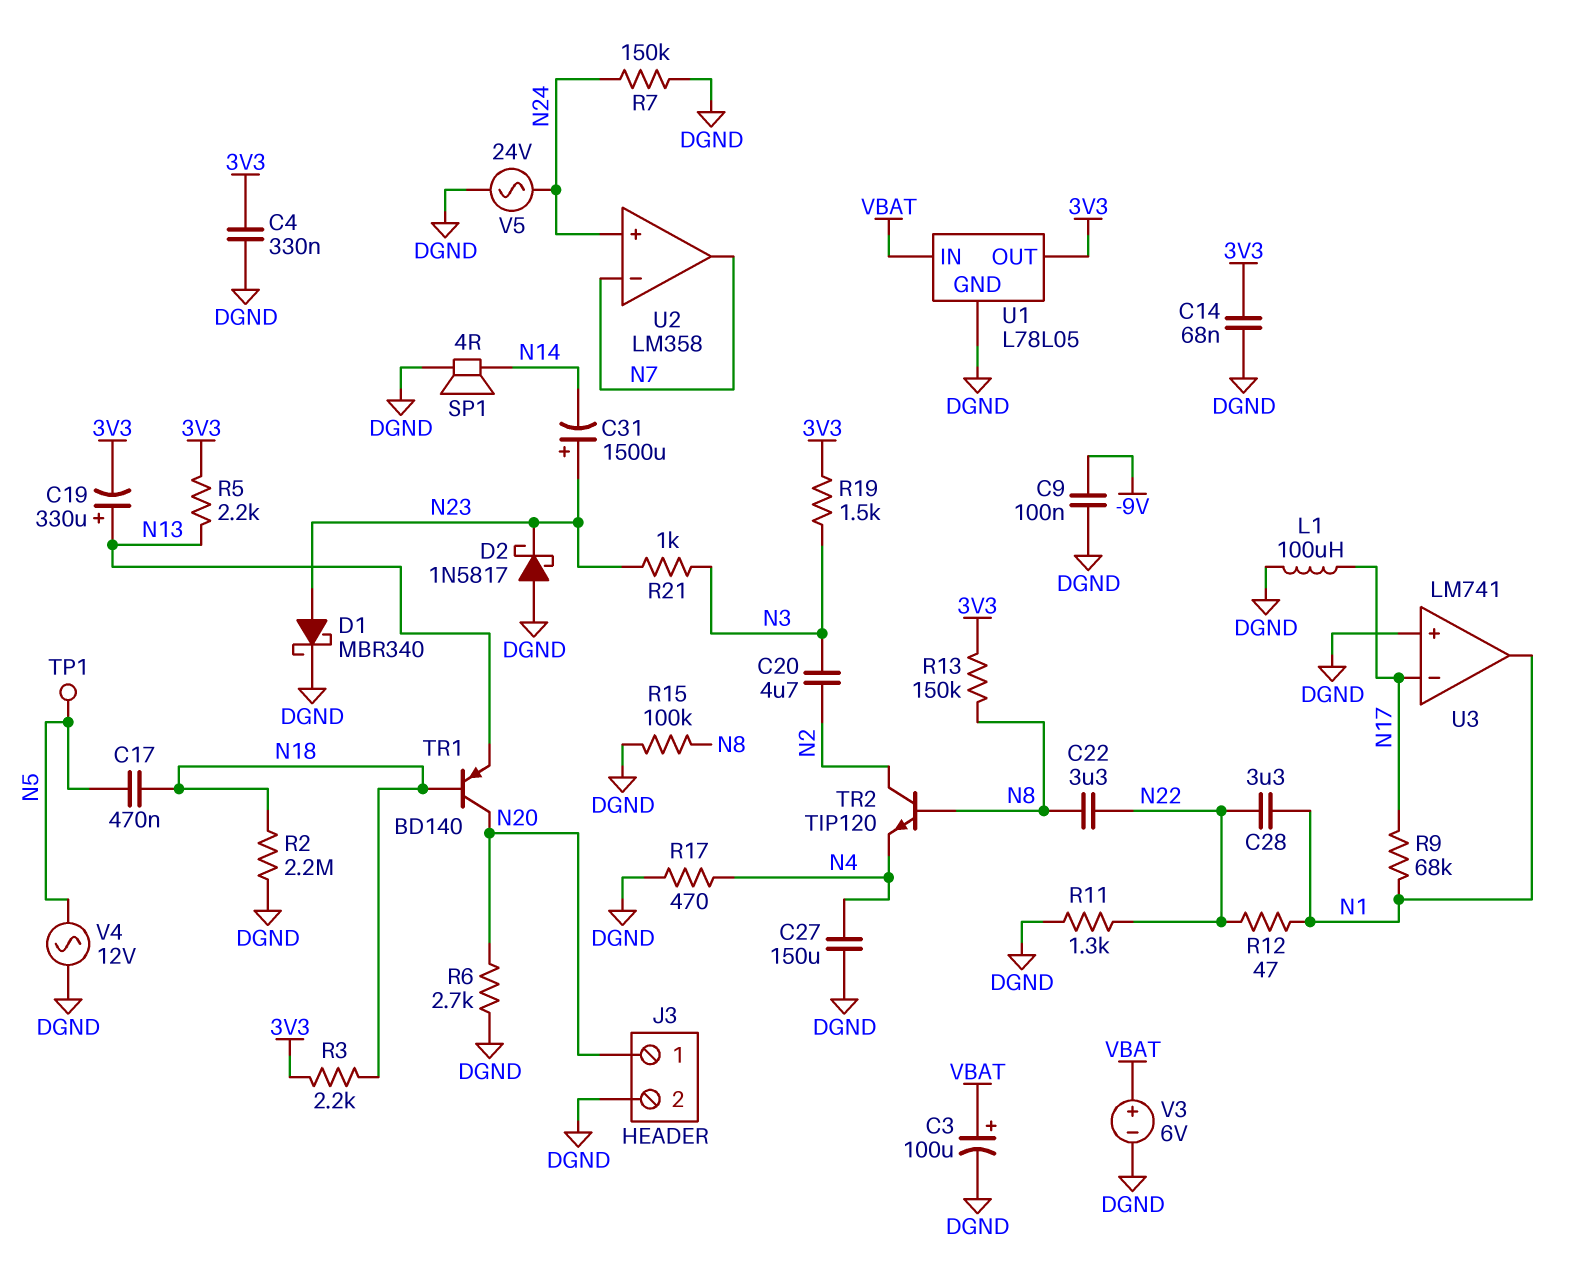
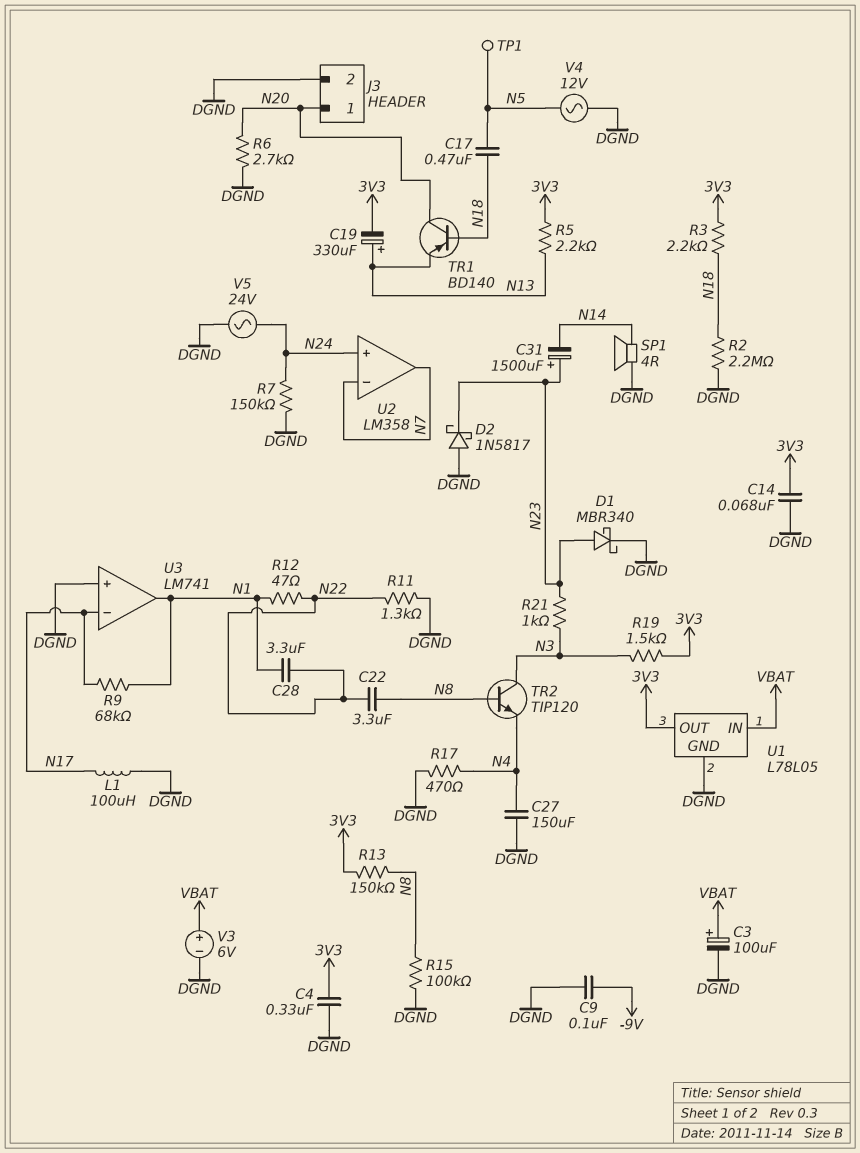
C20: 4.7uF (N2, N3) -> none
TR2: NPN TIP120 (B N8, C N2, E N4) -> NPN TIP120 (B N8, C N3, E N4)

